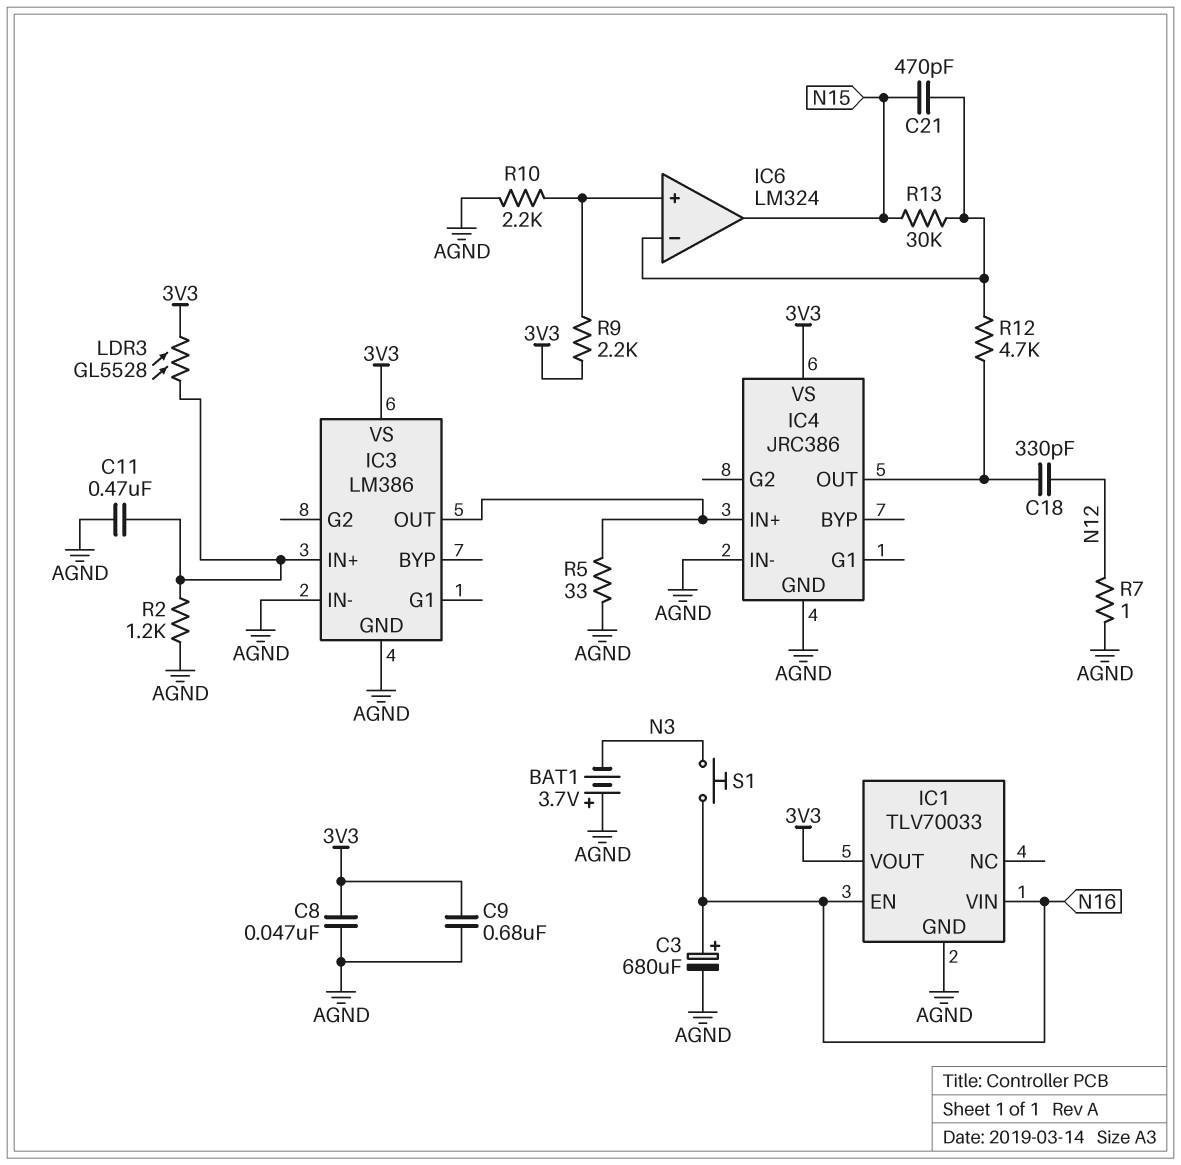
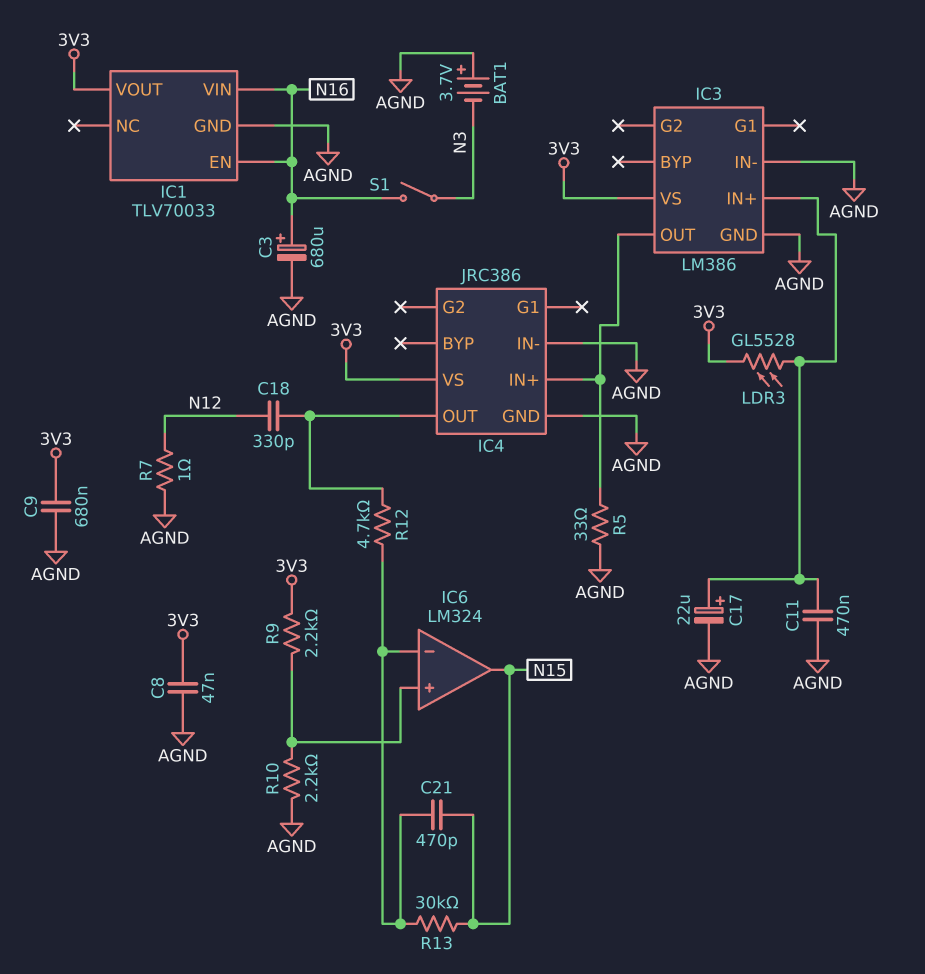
C17: none -> 22uF (plus IC3/IN+, minus AGND)
R2: 1.2k (AGND, IC3/IN+) -> none
S1: button (N3, N16) -> switch (N3, N16)

